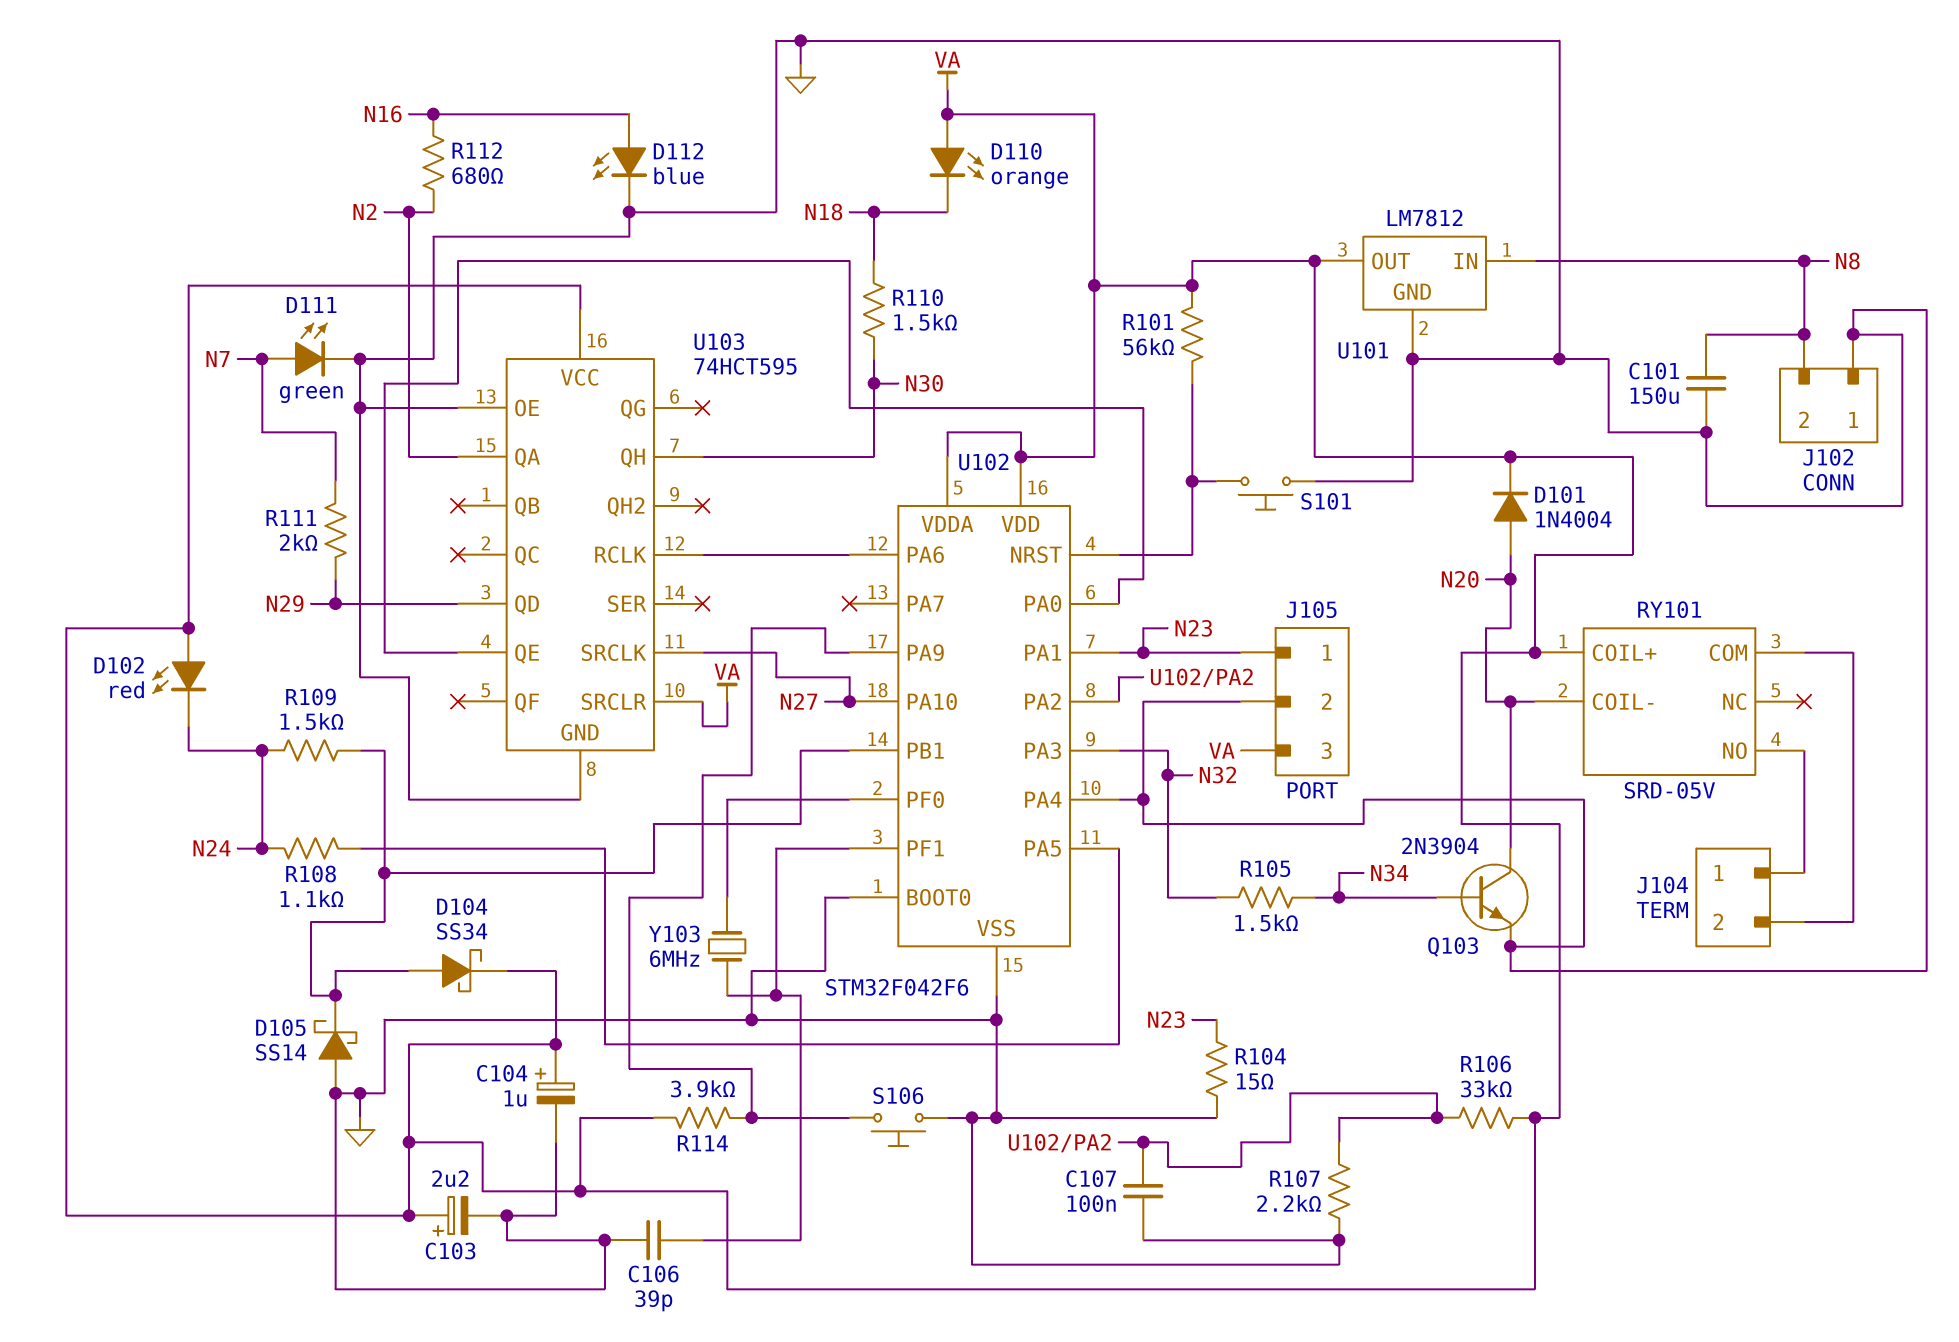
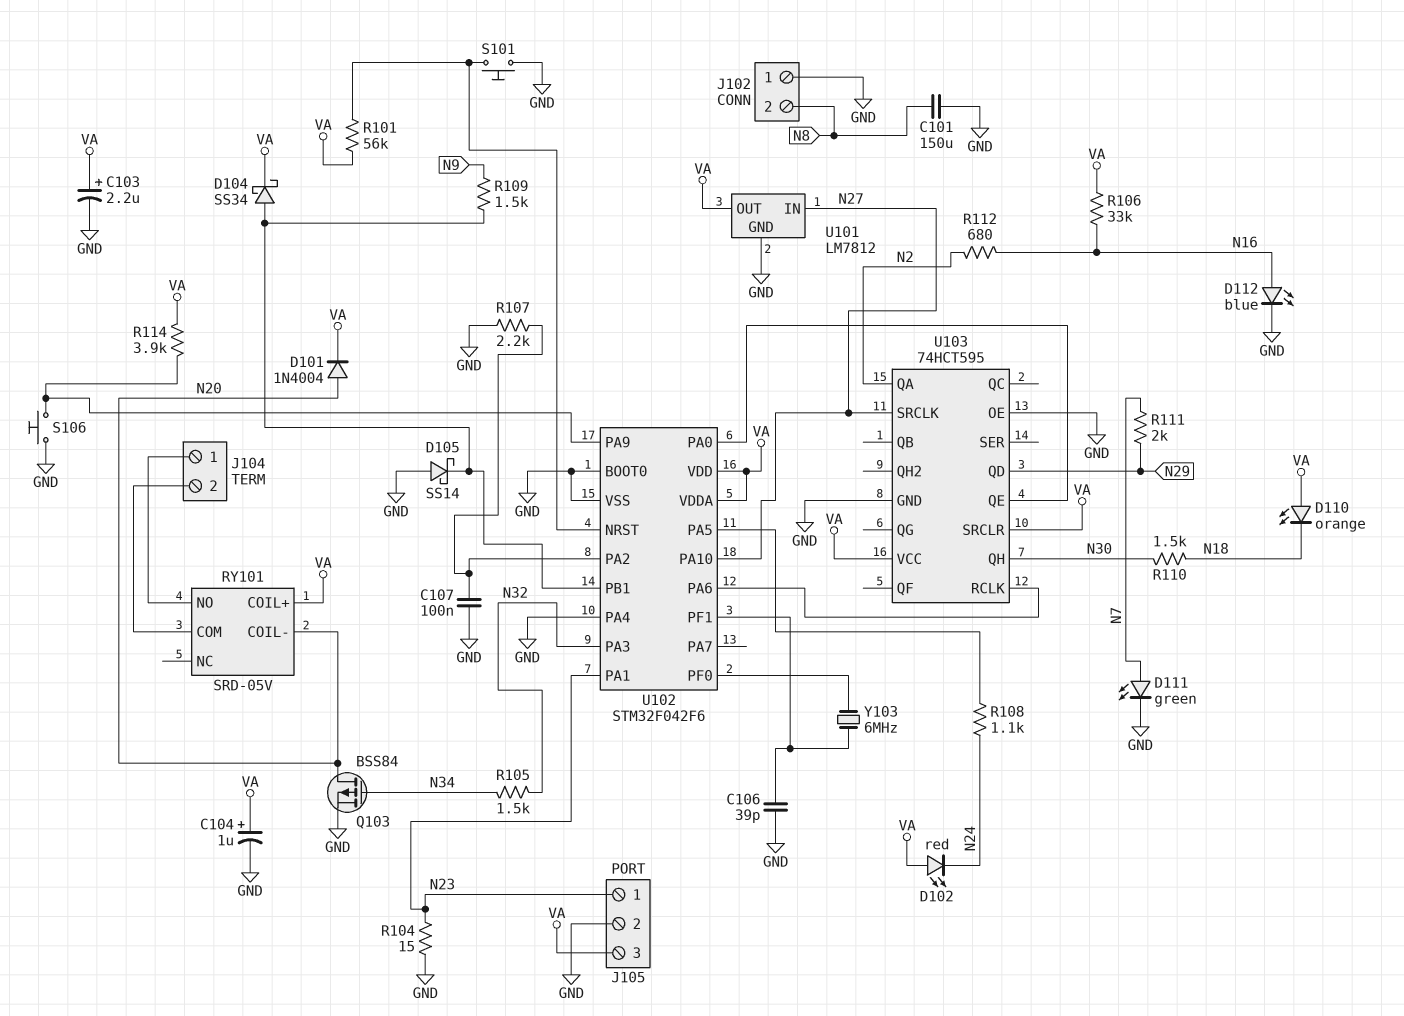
Q103: NPN 2N3904 (B N34, C N20, E GND) -> PMOS BSS84 (G N34, D N20, S GND)
R106: 33k (U102/PA2, VA) -> 33k (N16, VA)
R109: 1.5k (N24, U102/PB1) -> 1.5k (N9, U102/PB1)
U101 pin IN: N8 -> N27

